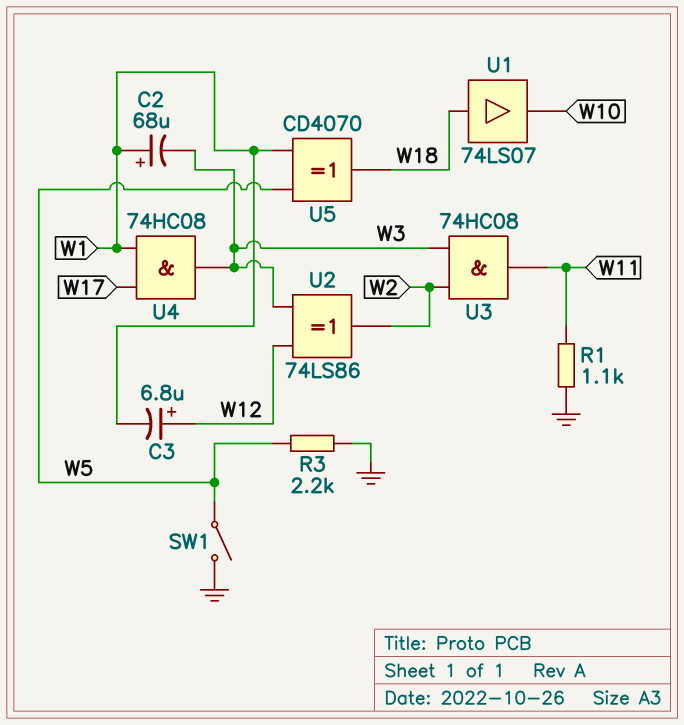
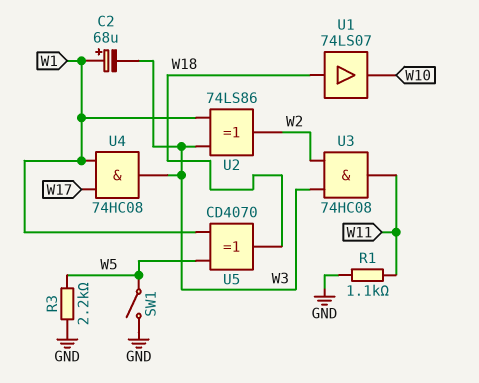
C3: 6.8uF (plus W12, minus W1) -> none
U2: XOR 74LS86 (in W3, in W12, out W2) -> XOR 74LS86 (in W1, in W3, out W2)

